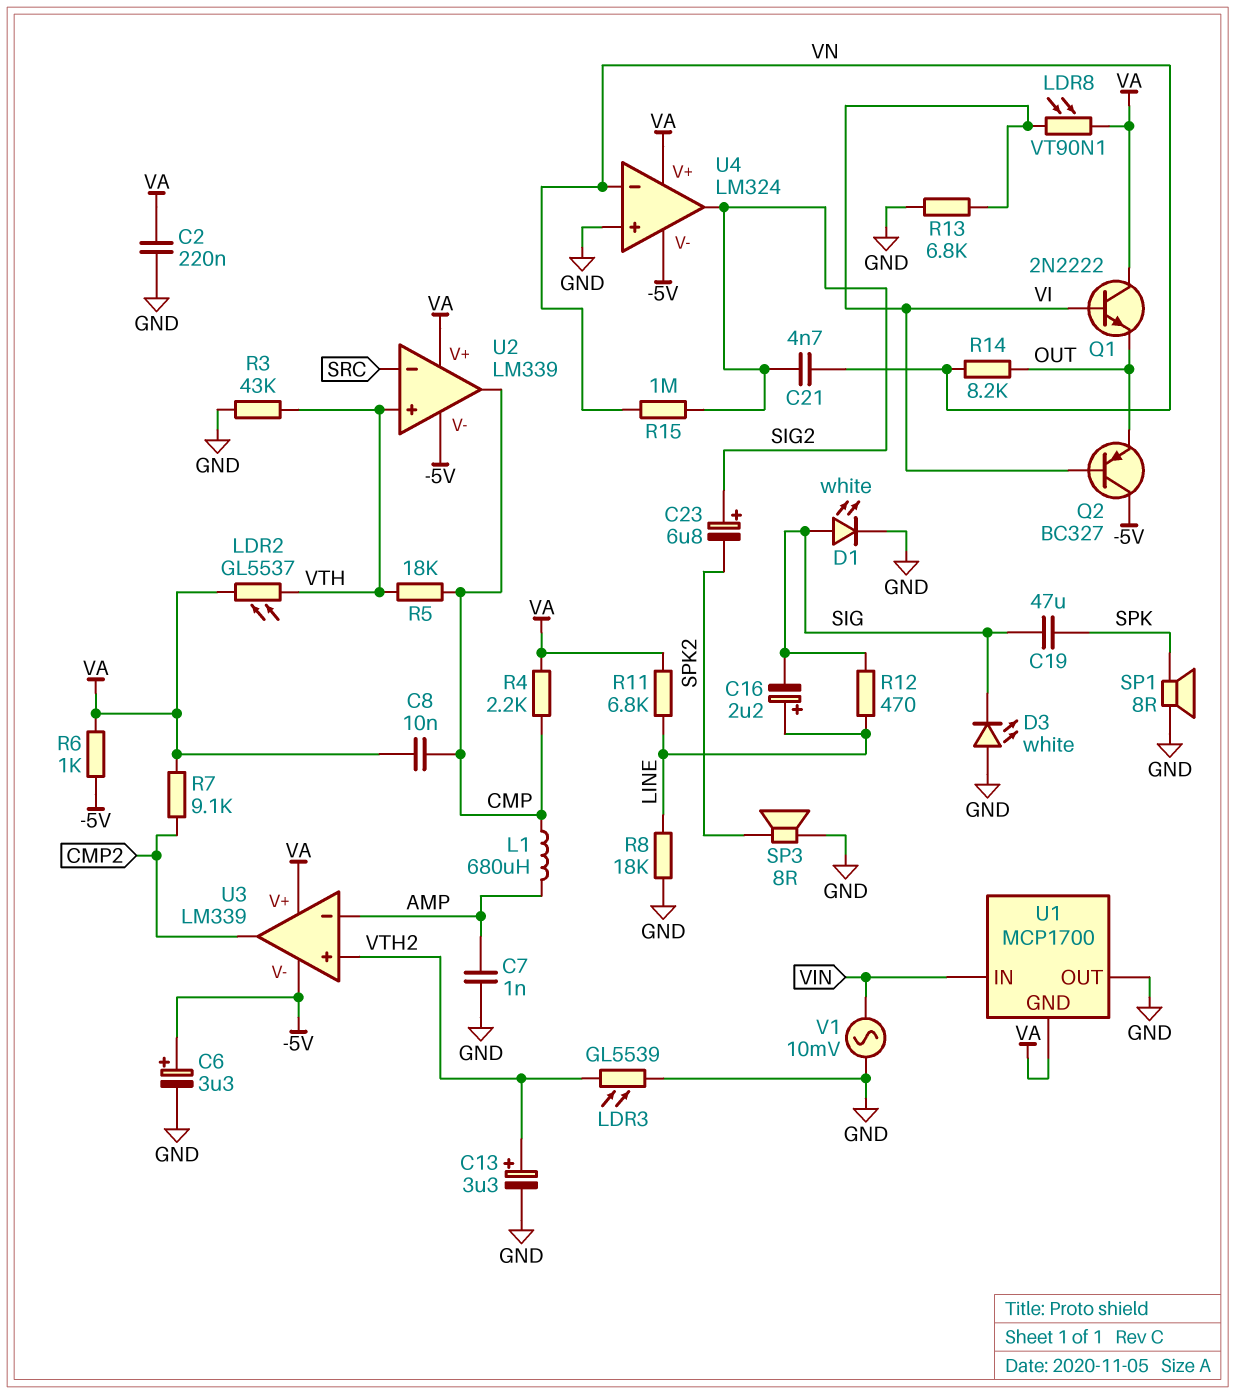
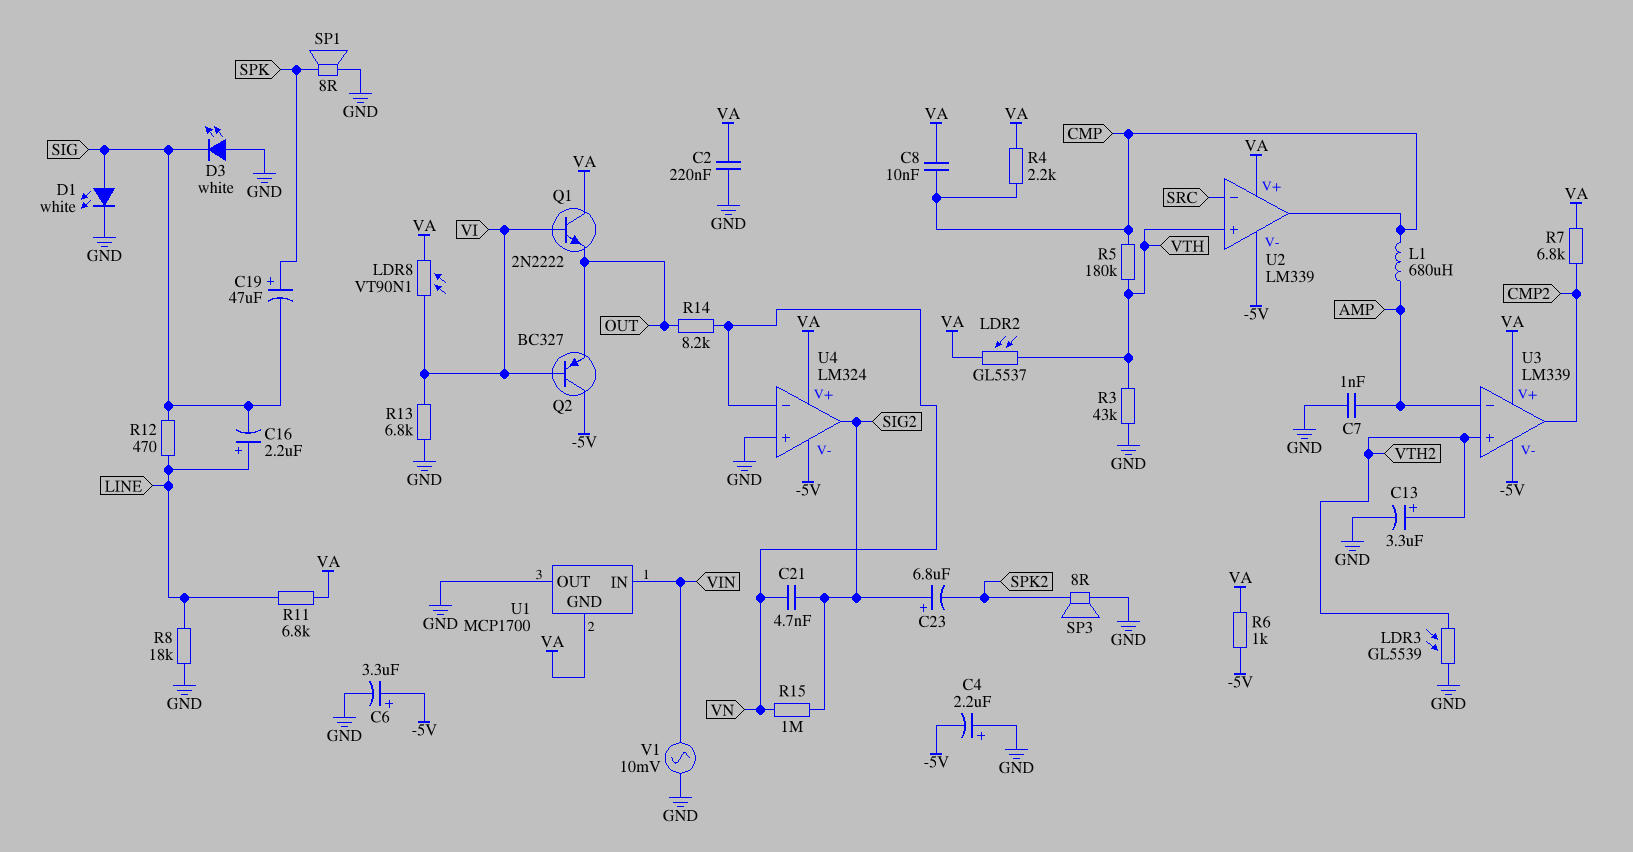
C4: none -> 2.2uF (plus GND, minus -5V)
C19: 47uF (SIG, SPK) -> 47uF (plus SPK, minus SIG)
R5: 18k (CMP, VTH) -> 180k (CMP, VTH)
R7: 9.1k (CMP2, VA) -> 6.8k (CMP2, VA)

